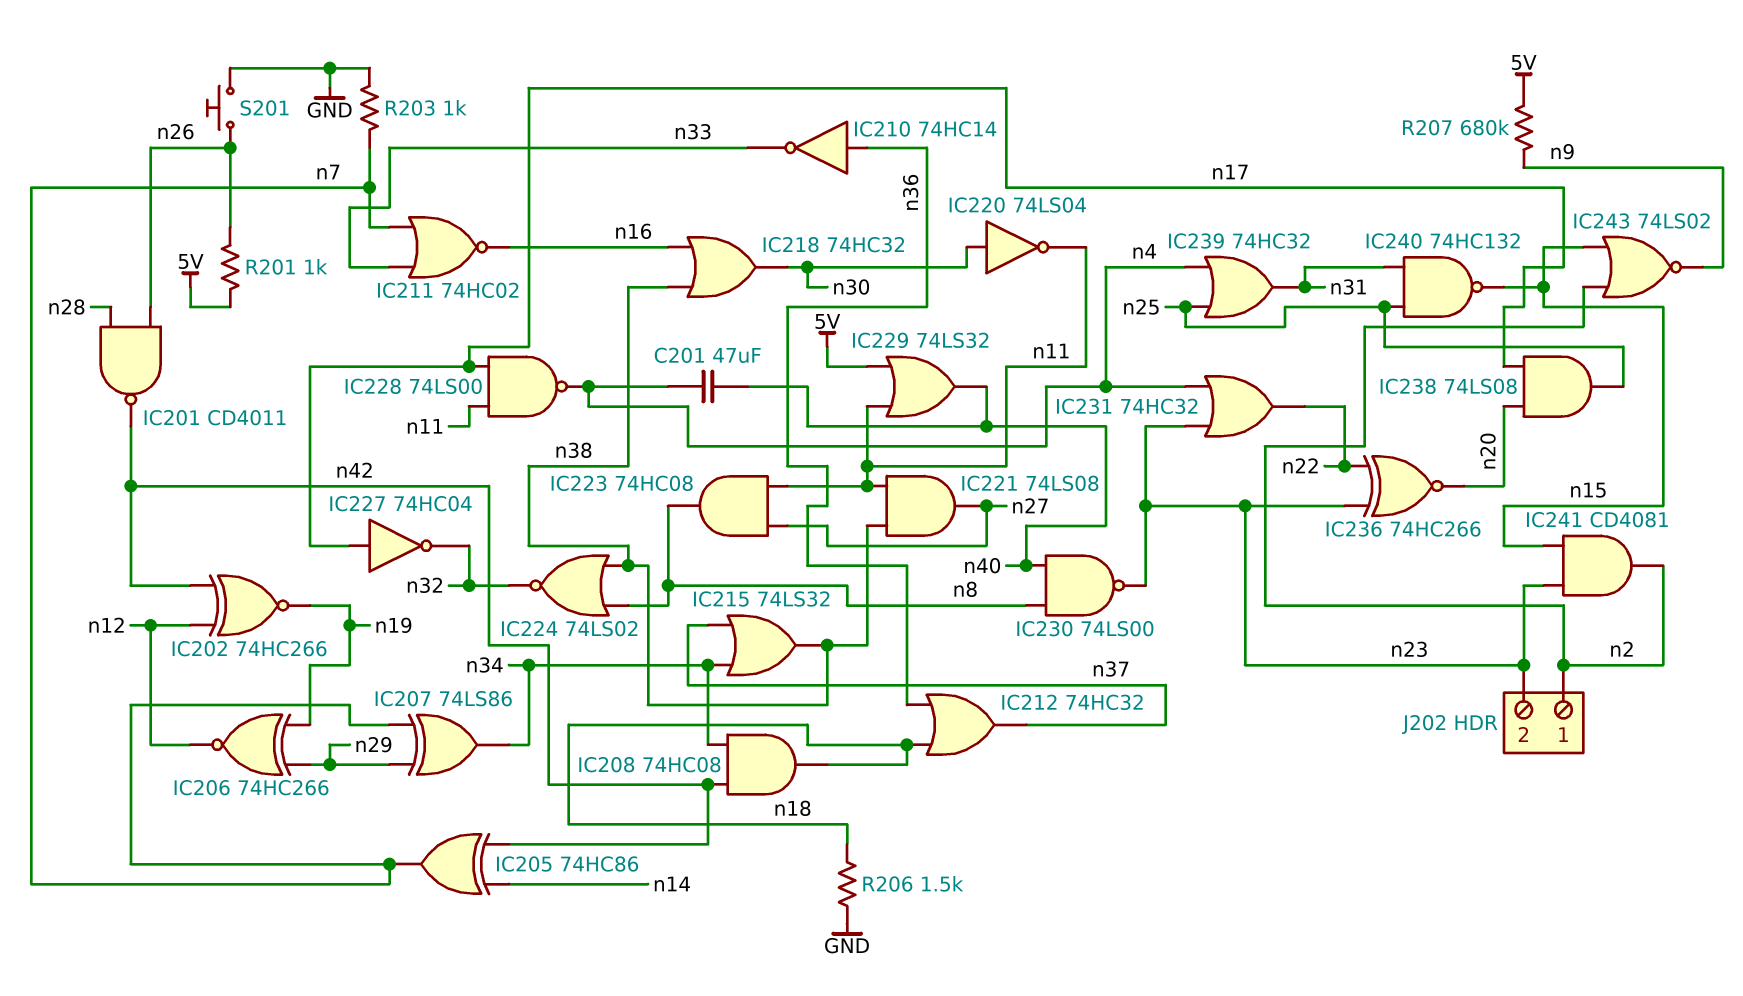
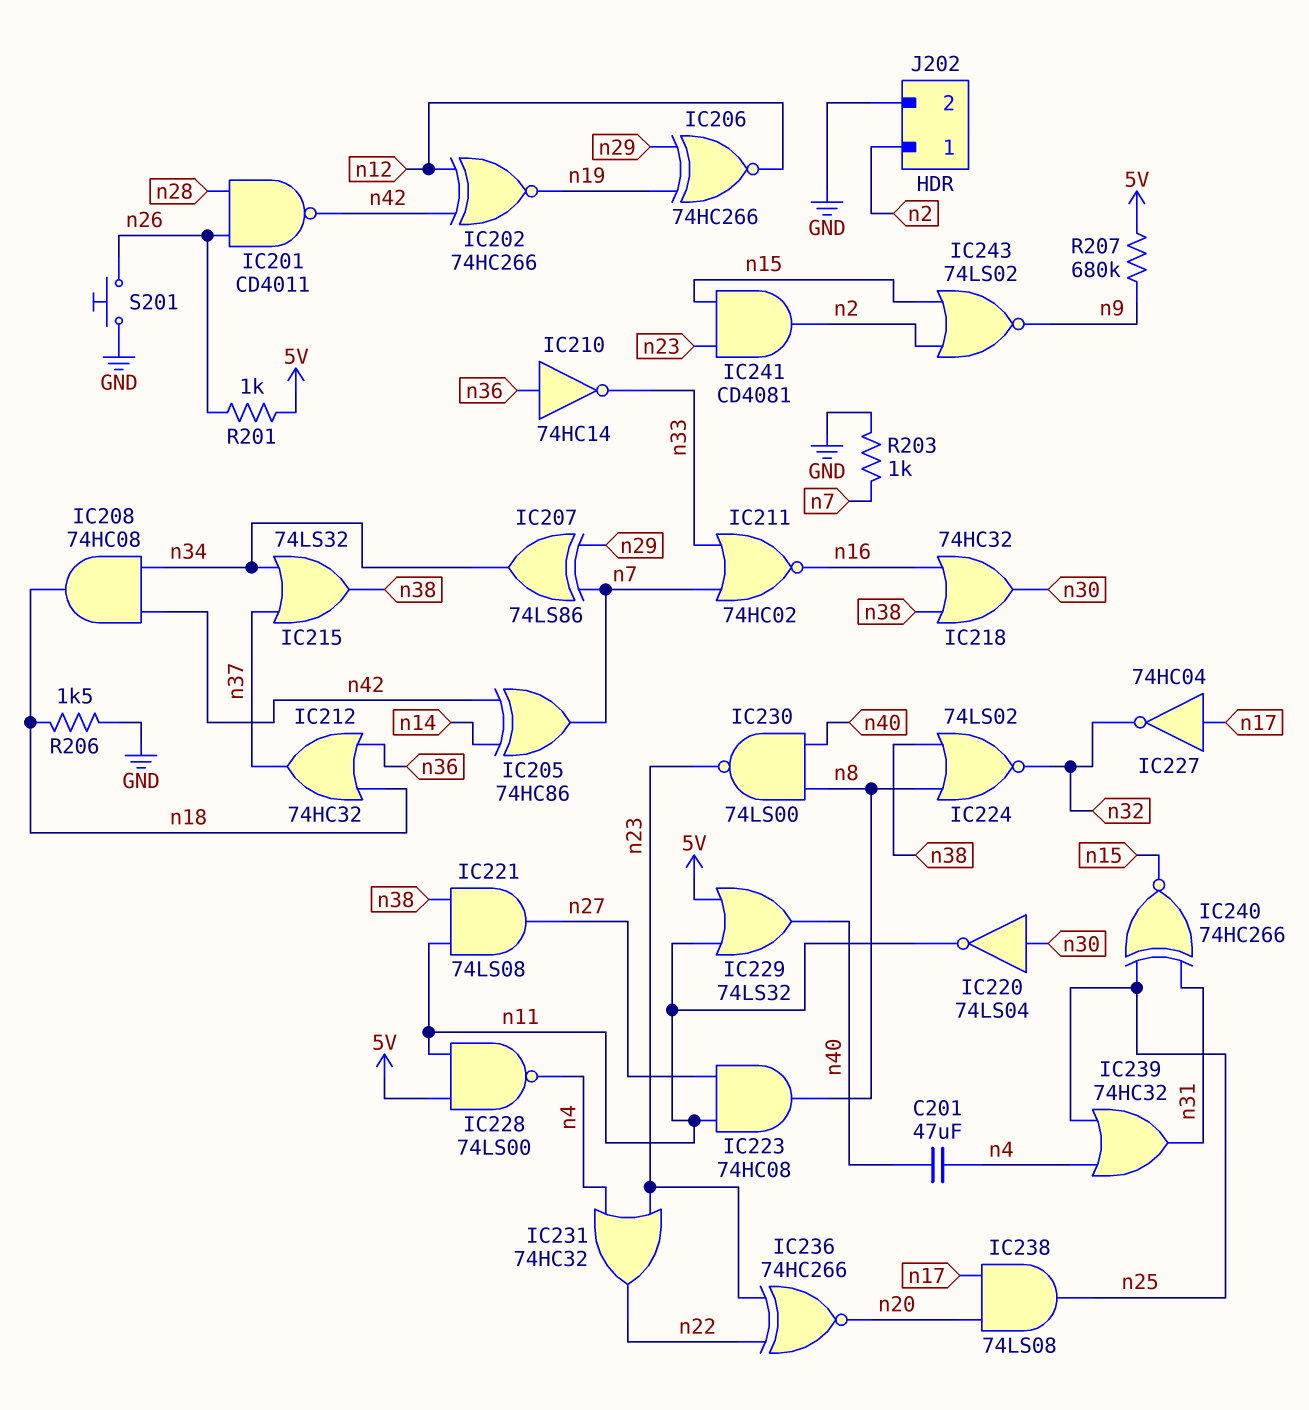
IC228: NAND 74LS00 (in n11, in n17, out n4) -> NAND 74LS00 (in 5V, in n11, out n4)
IC240: NAND 74HC132 (in n25, in n31, out n15) -> XNOR 74HC266 (in n25, in n31, out n15)
J202 pin 2: n23 -> GND

